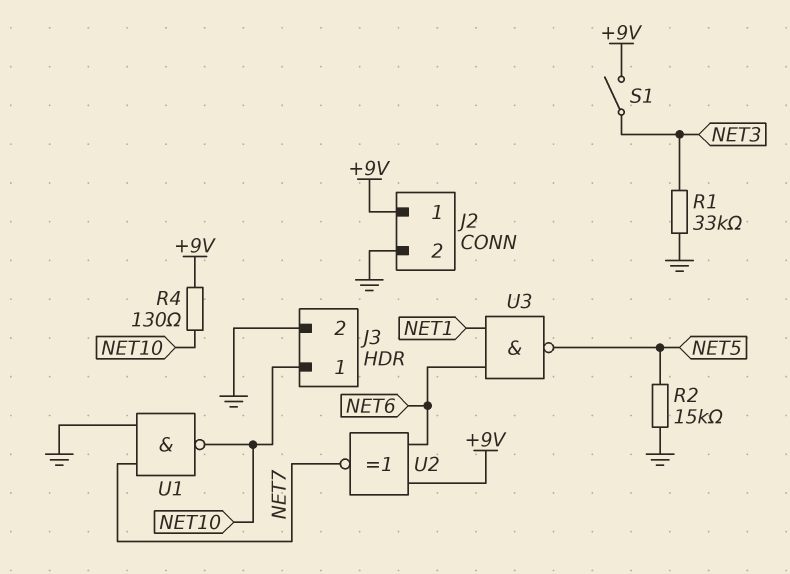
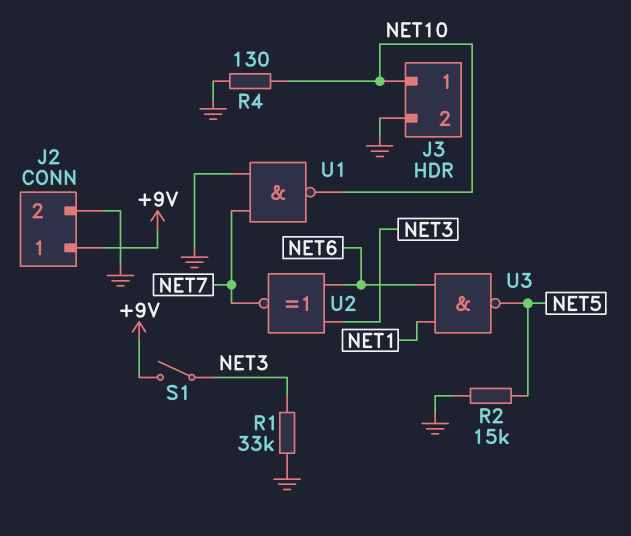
R4: 130 (+9V, NET10) -> 130 (GND, NET10)
U2: XNOR (in +9V, in NET6, out NET7) -> XNOR (in NET3, in NET6, out NET7)

